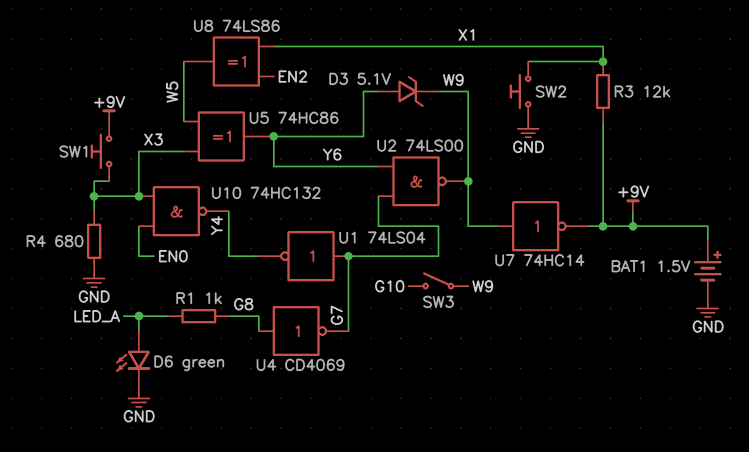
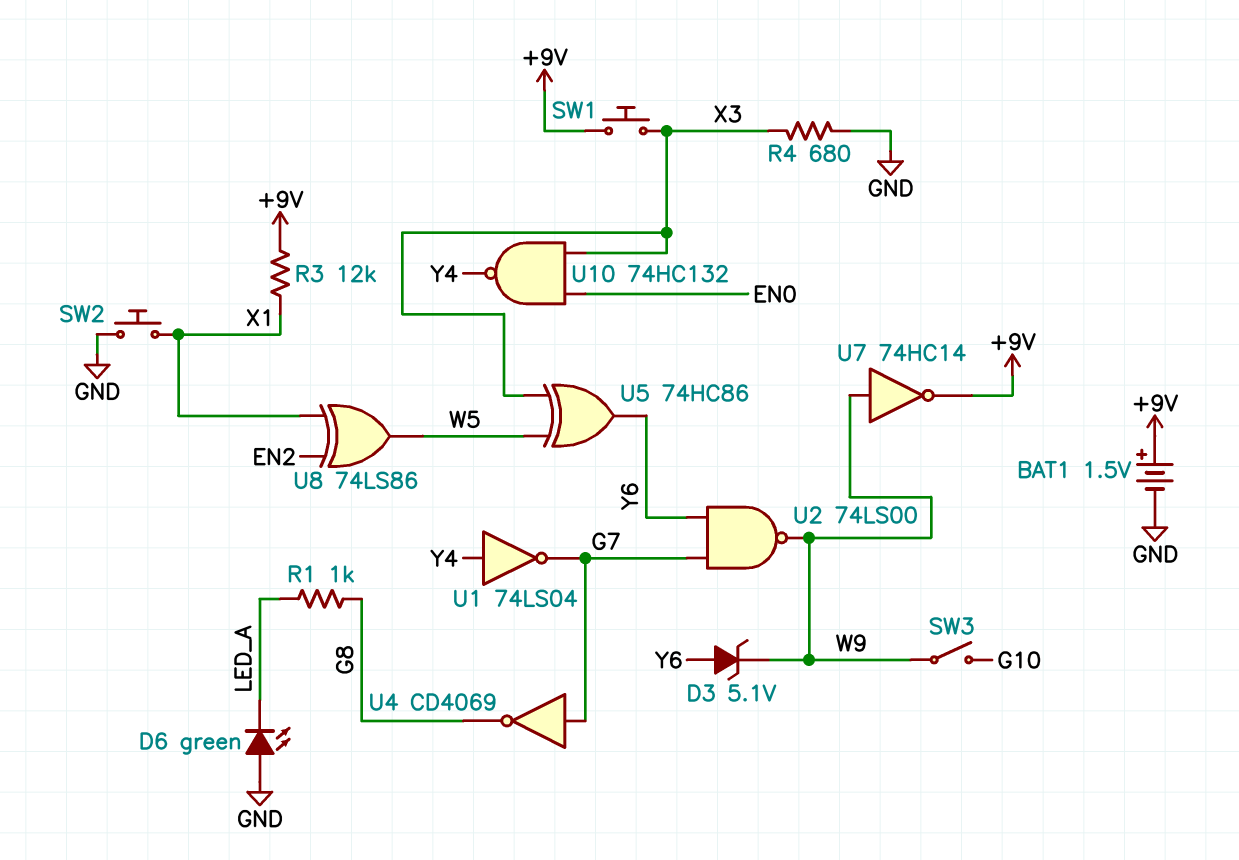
D6: LED green (A LED_A, K GND) -> LED green (A GND, K LED_A)
U1: NOT 74LS04 (in G7, out Y4) -> NOT 74LS04 (in Y4, out G7)
U4: NOT CD4069 (in G8, out G7) -> NOT CD4069 (in G7, out G8)

